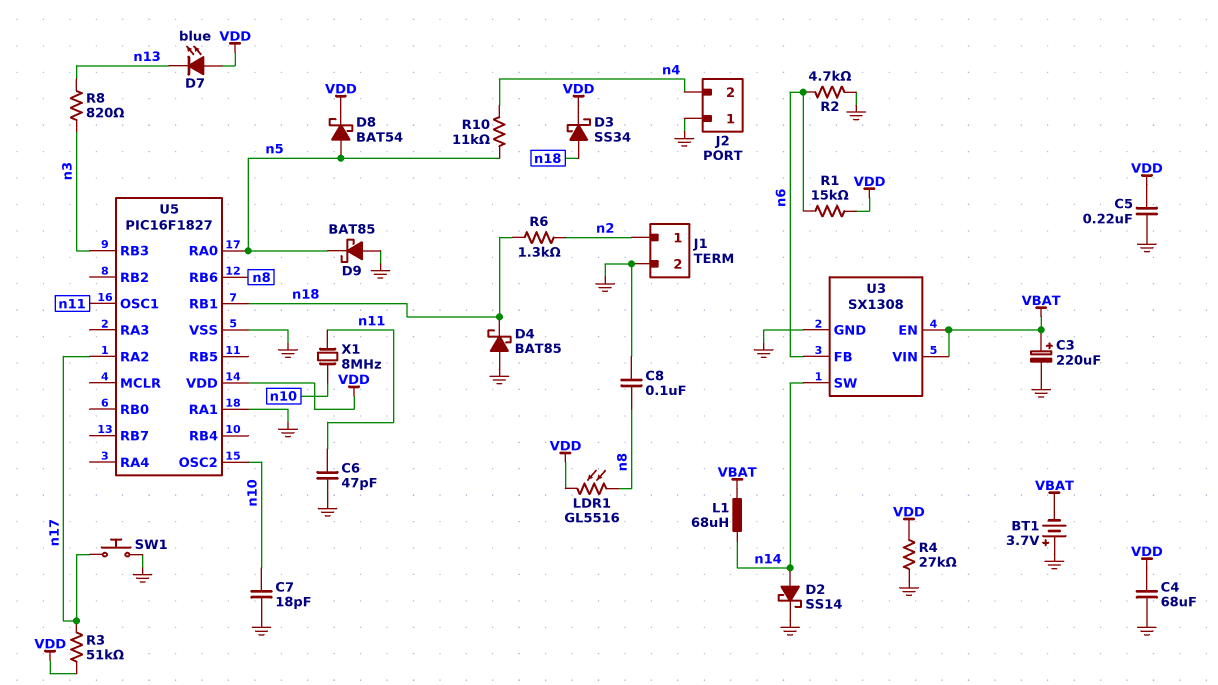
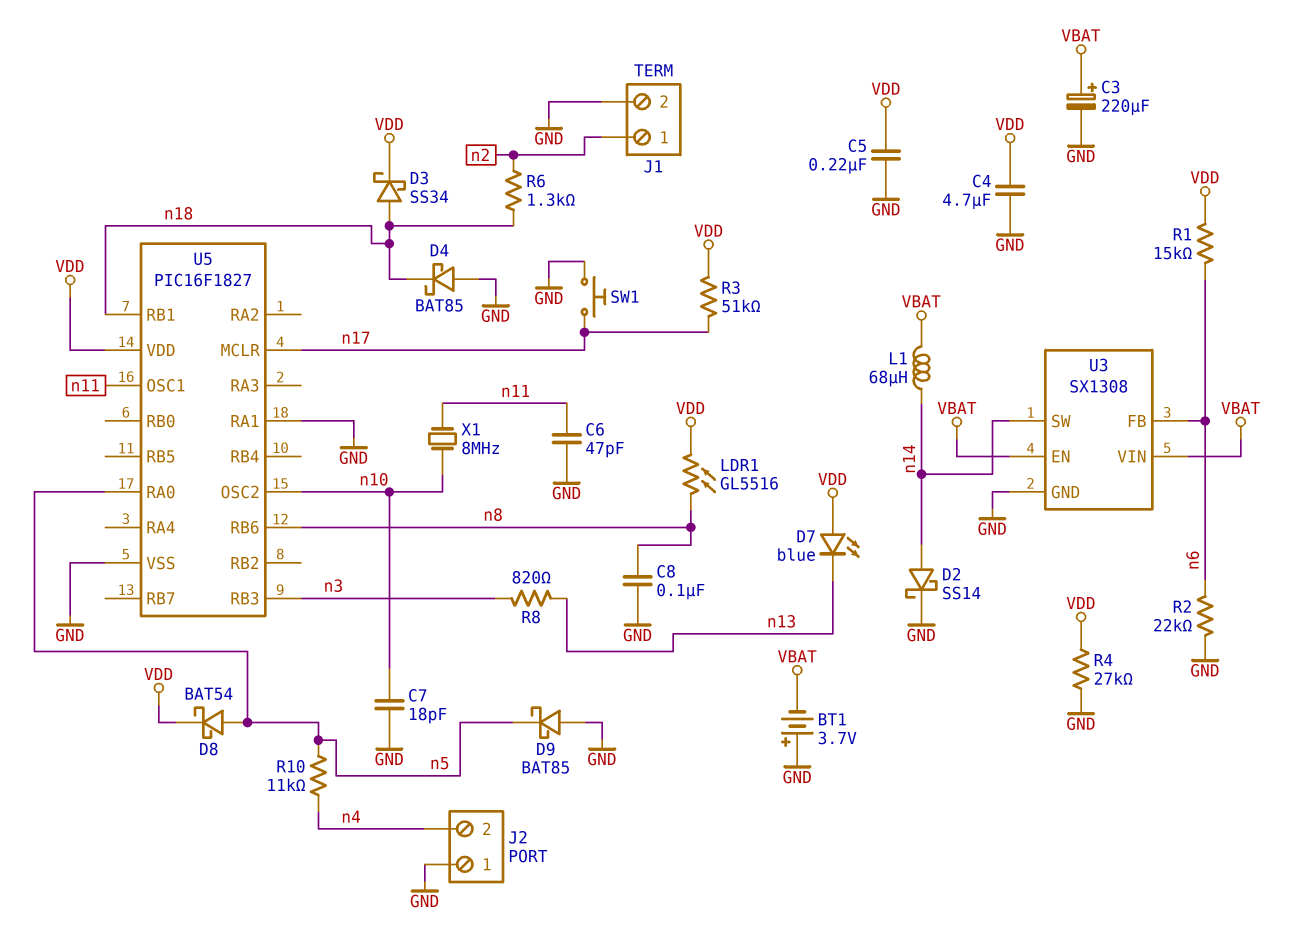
C4: 68uF (GND, VDD) -> 4.7uF (GND, VDD)
R2: 4.7k (GND, n6) -> 22k (GND, n6)
U5 pin MCLR: none -> n17
U5 pin RA2: n17 -> none

